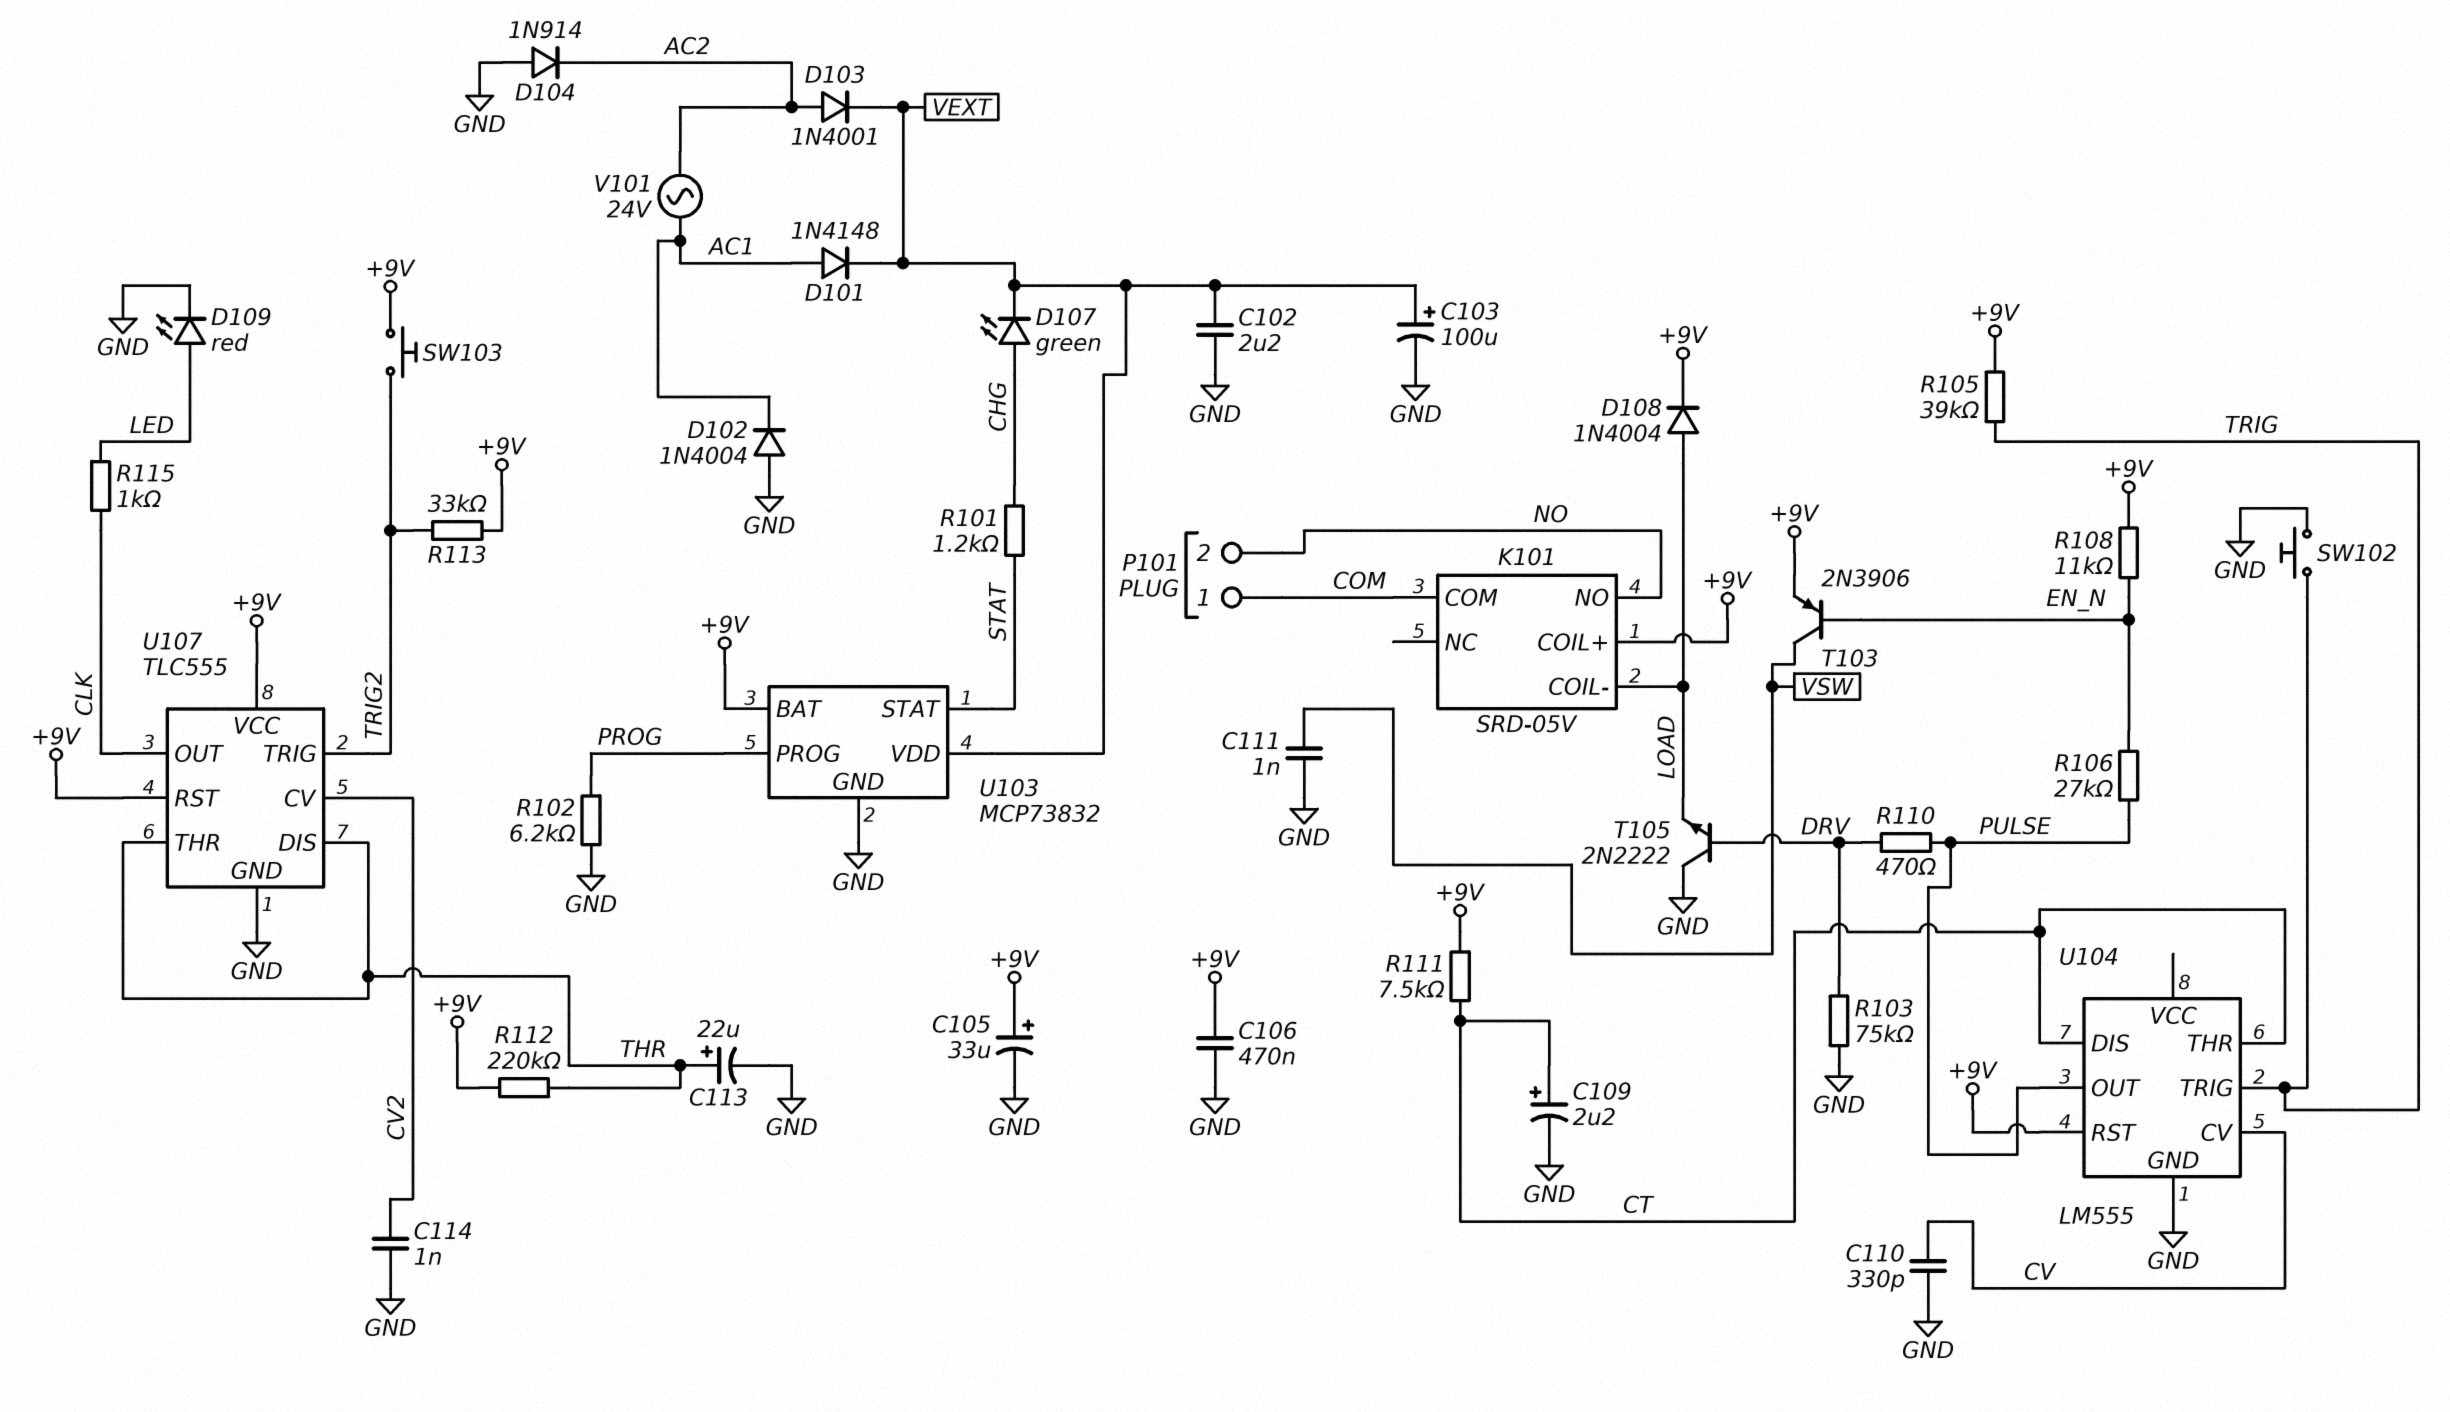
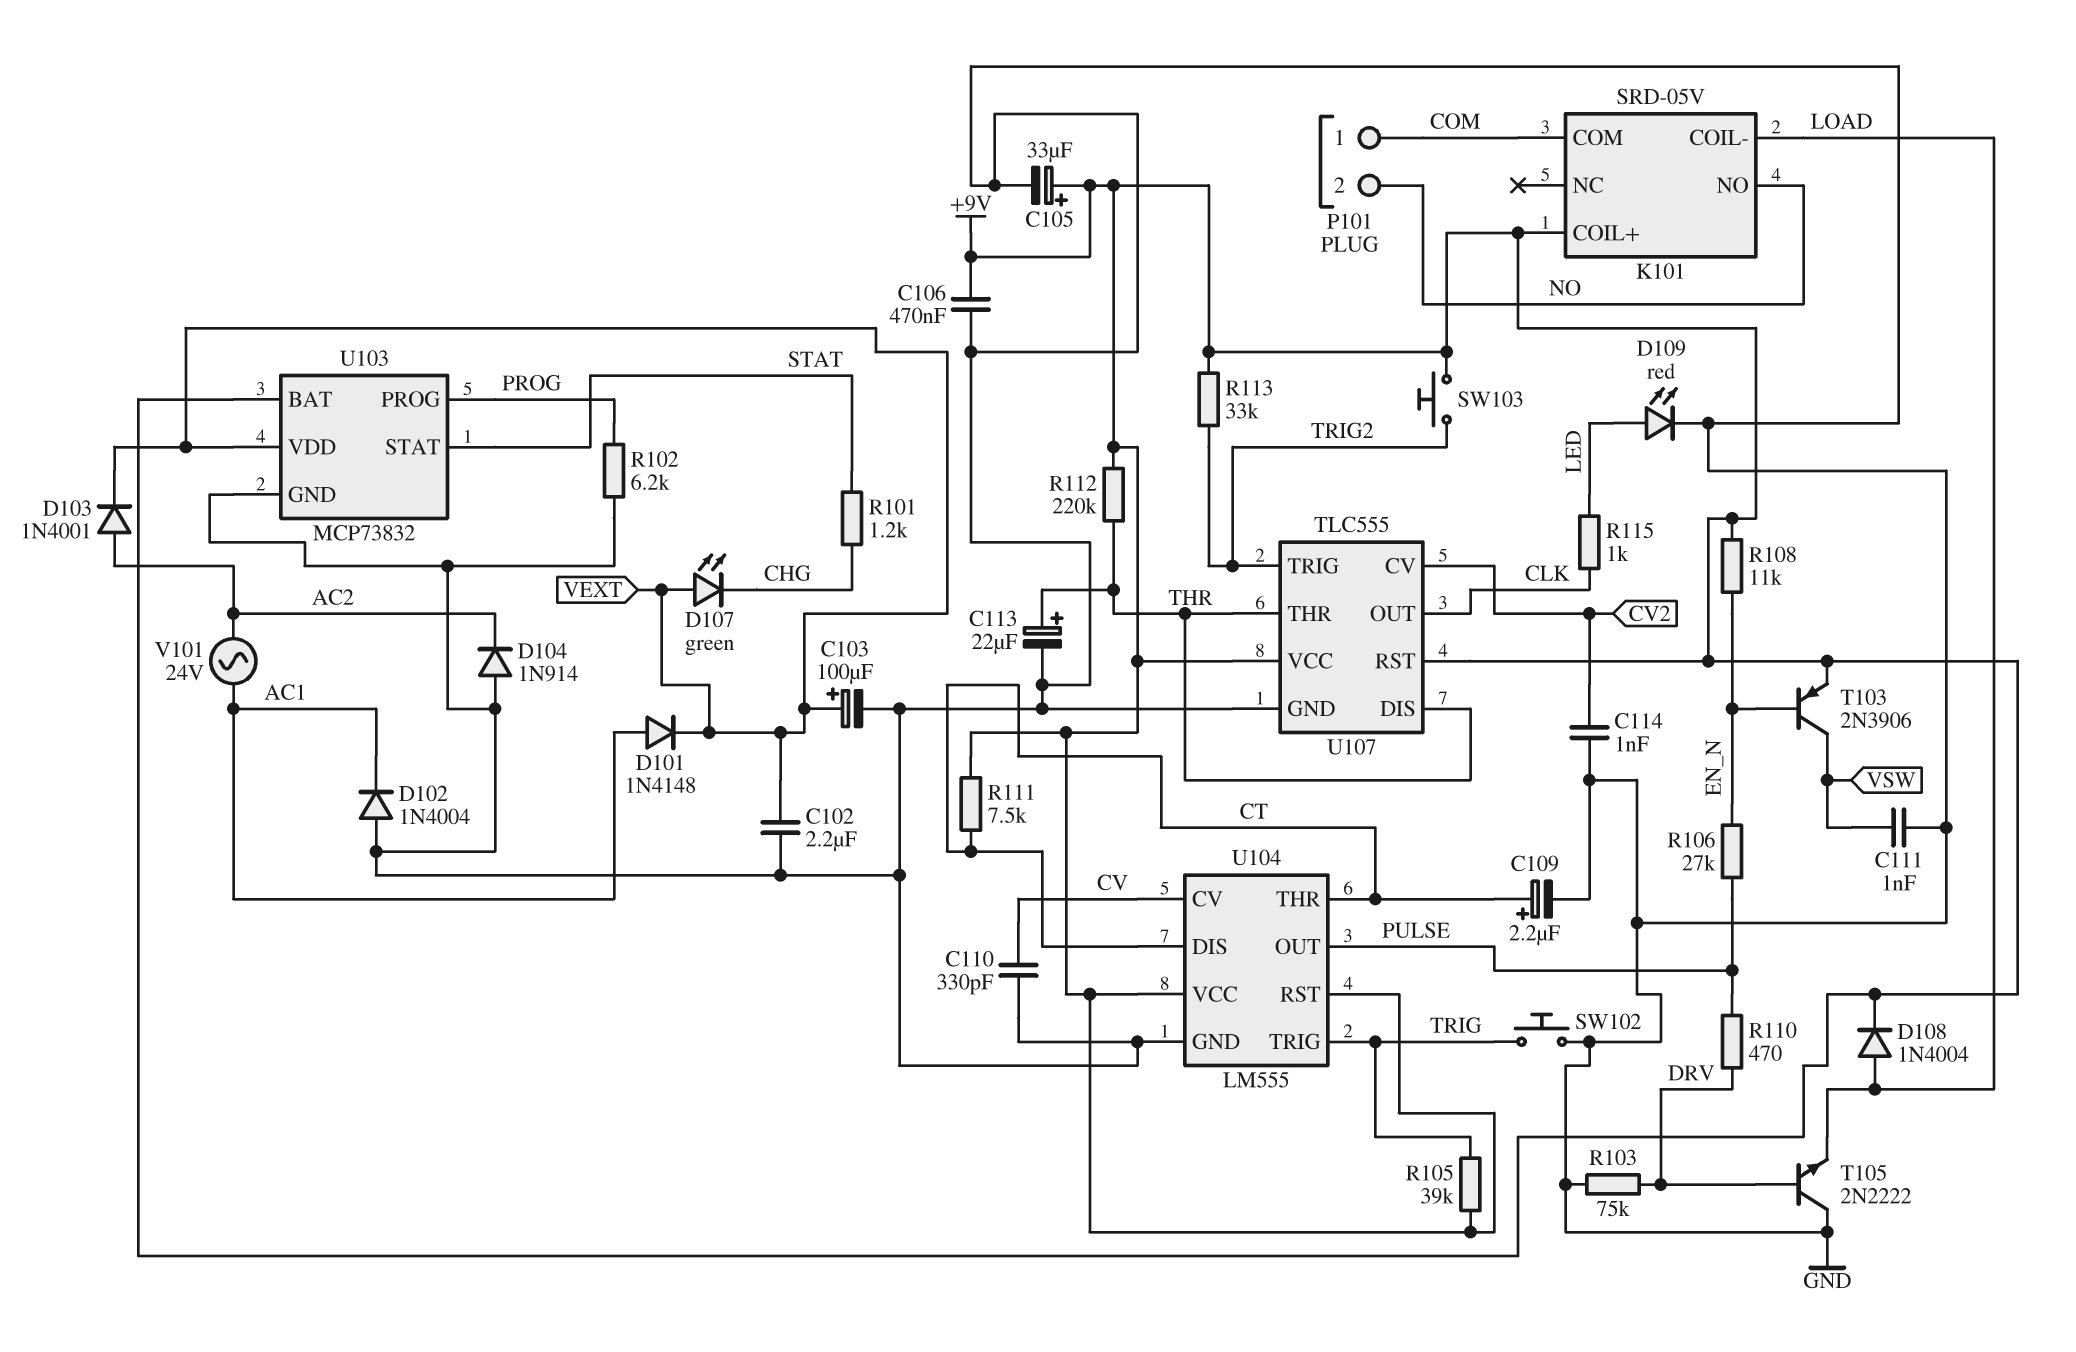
D107: LED green (A CHG, K VEXT) -> LED green (A VEXT, K CHG)
U104 pin VCC: none -> +9V

